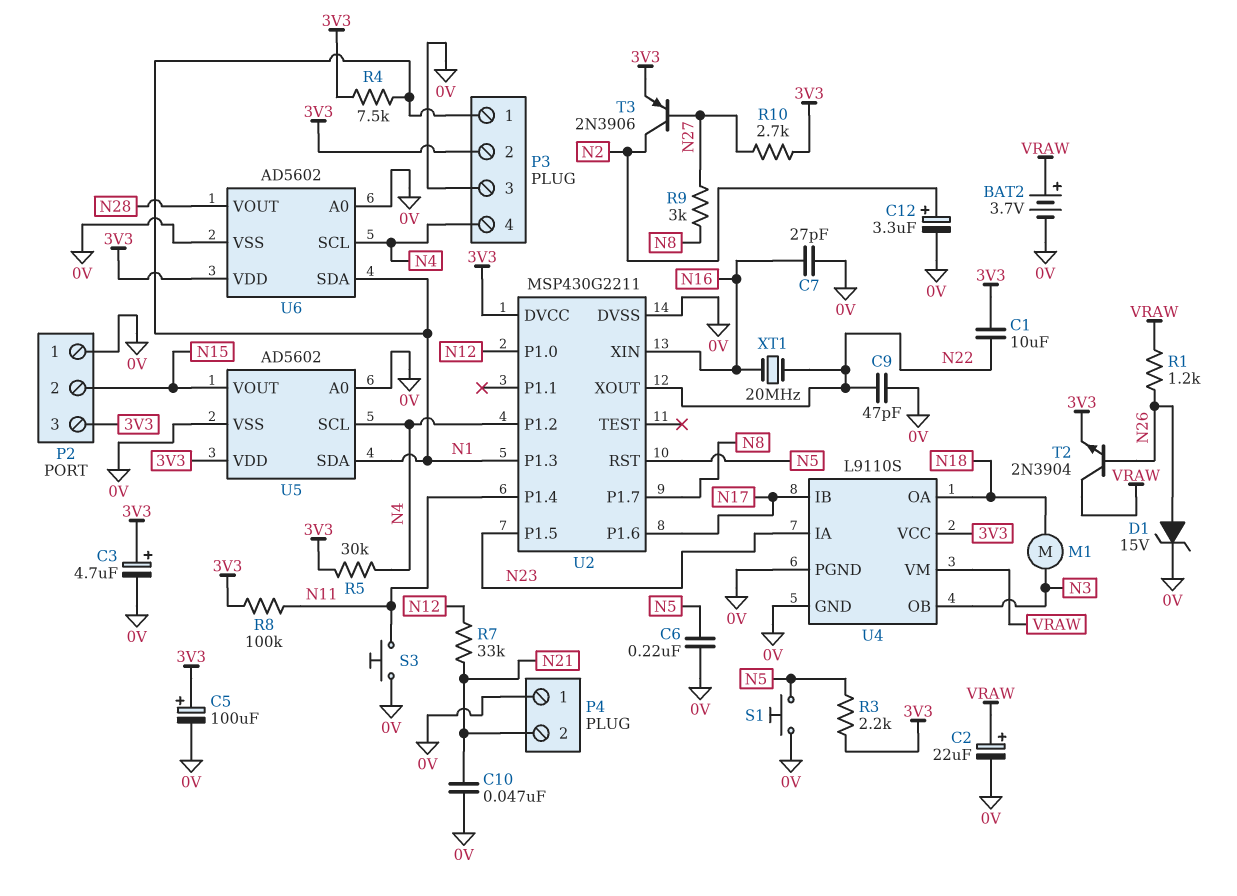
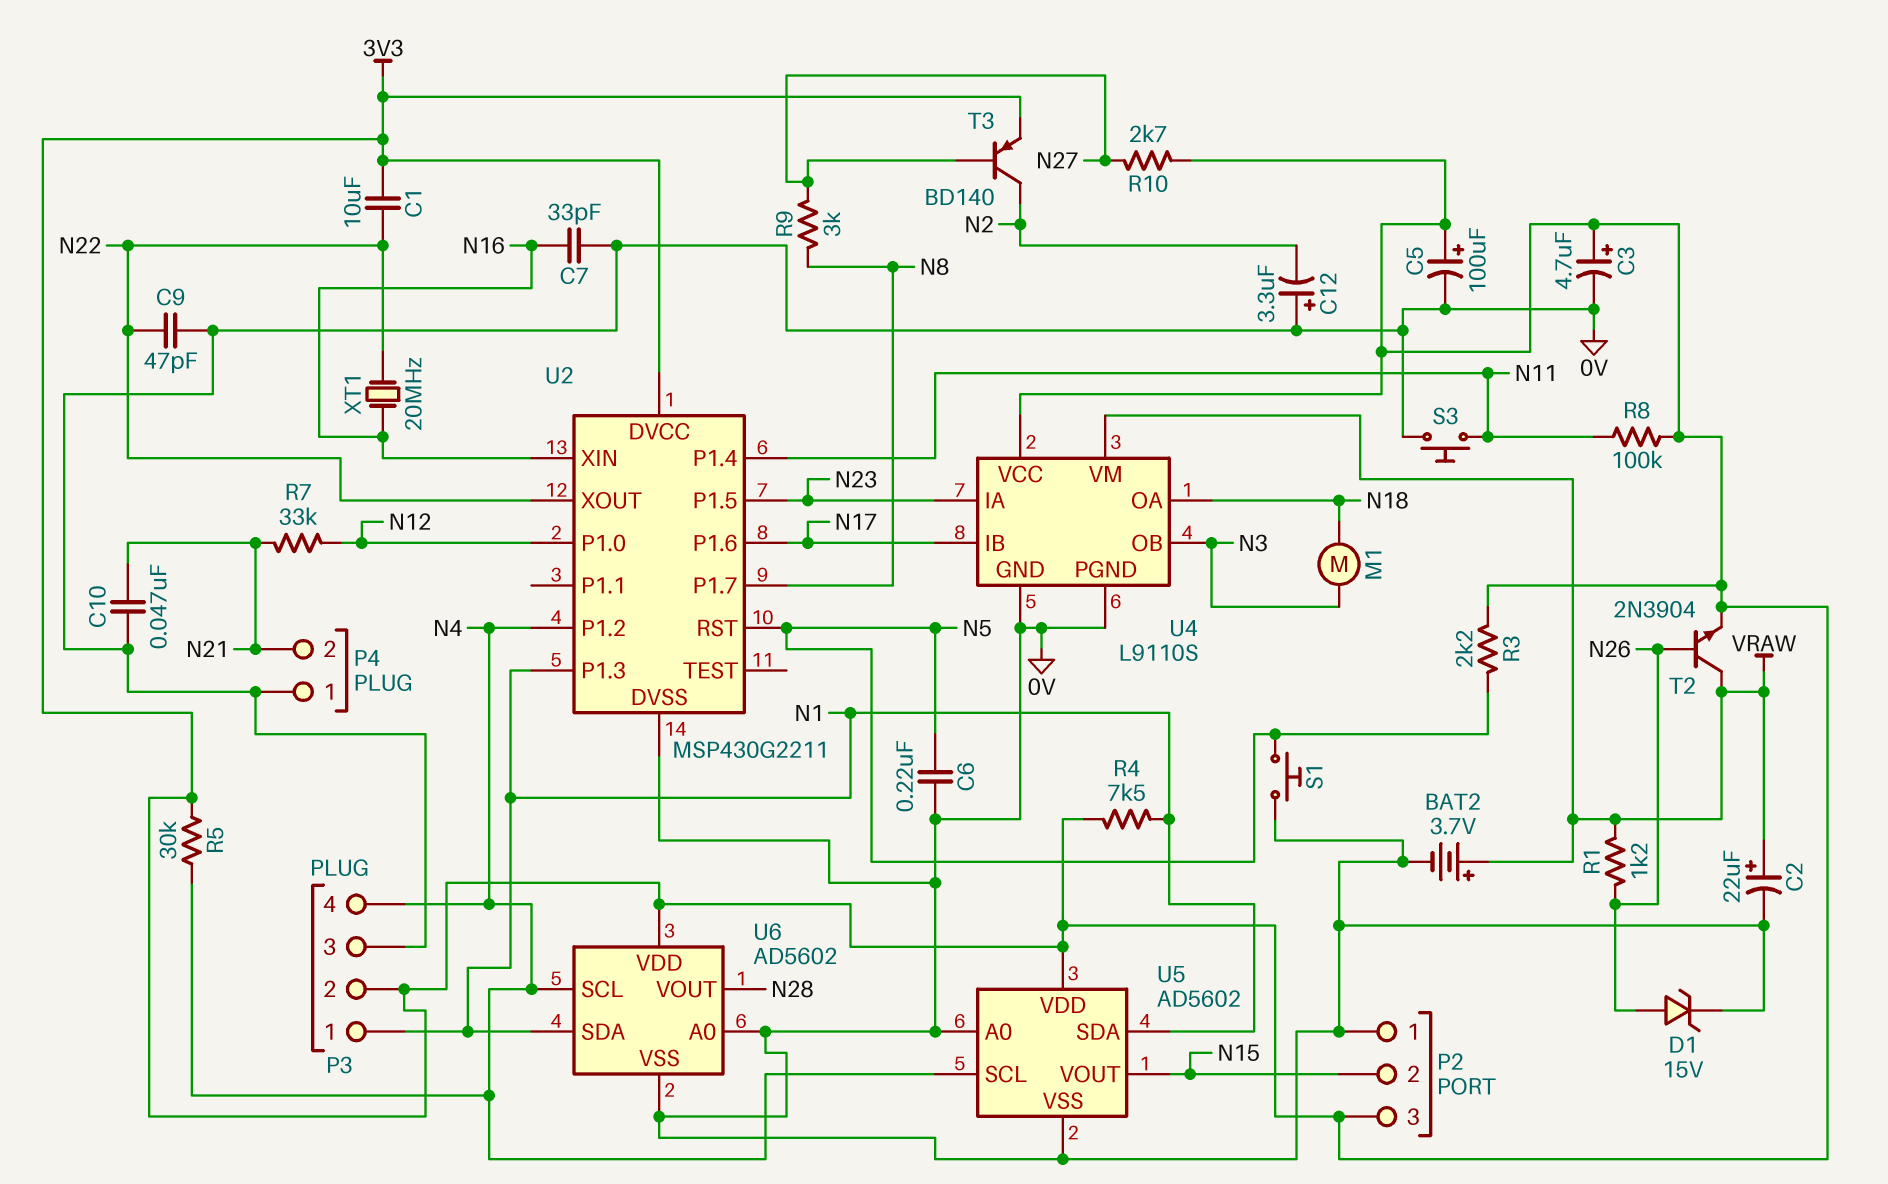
C7: 27pF (0V, N16) -> 33pF (0V, N16)
C12: 3.3uF (plus N2, minus 0V) -> 3.3uF (plus 0V, minus N2)
T3: PNP 2N3906 (B N27, C N2, E 3V3) -> PNP BD140 (B N27, C N2, E 3V3)

